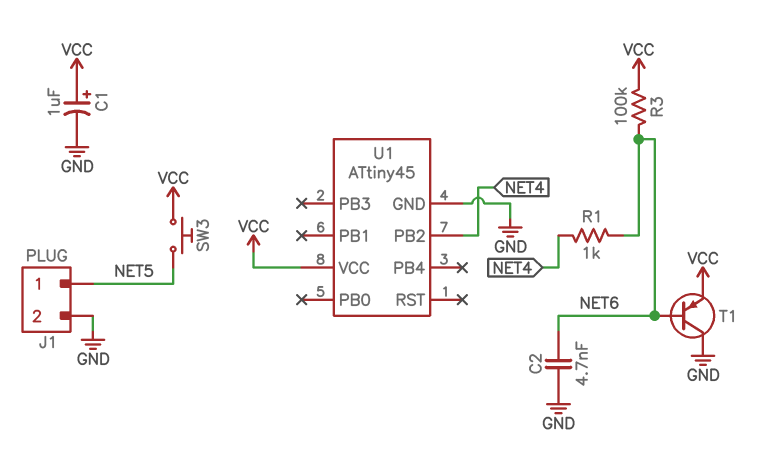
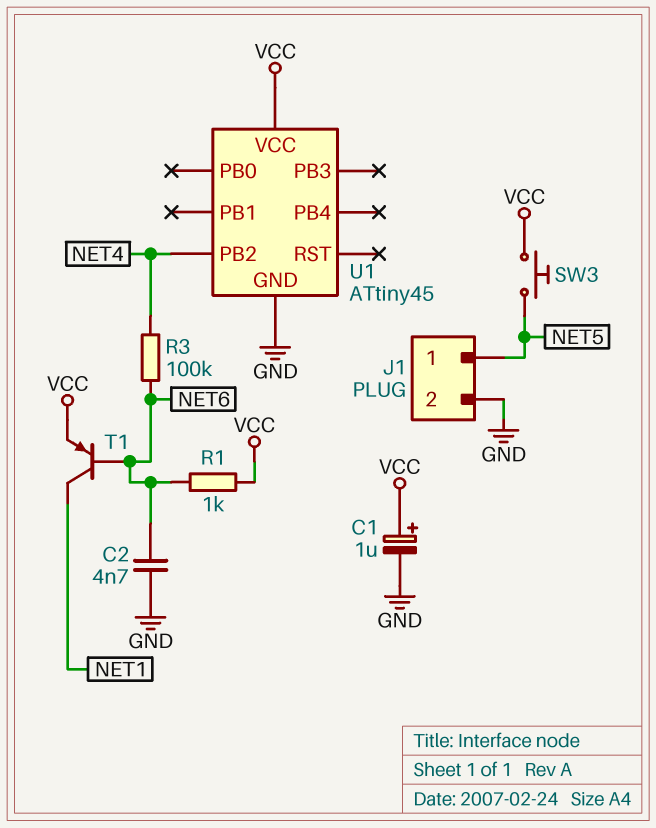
R1: 1k (NET4, NET6) -> 1k (NET6, VCC)
R3: 100k (NET6, VCC) -> 100k (NET4, NET6)
T1: PNP (B NET6, C GND, E VCC) -> PNP (B NET6, C NET1, E VCC)

